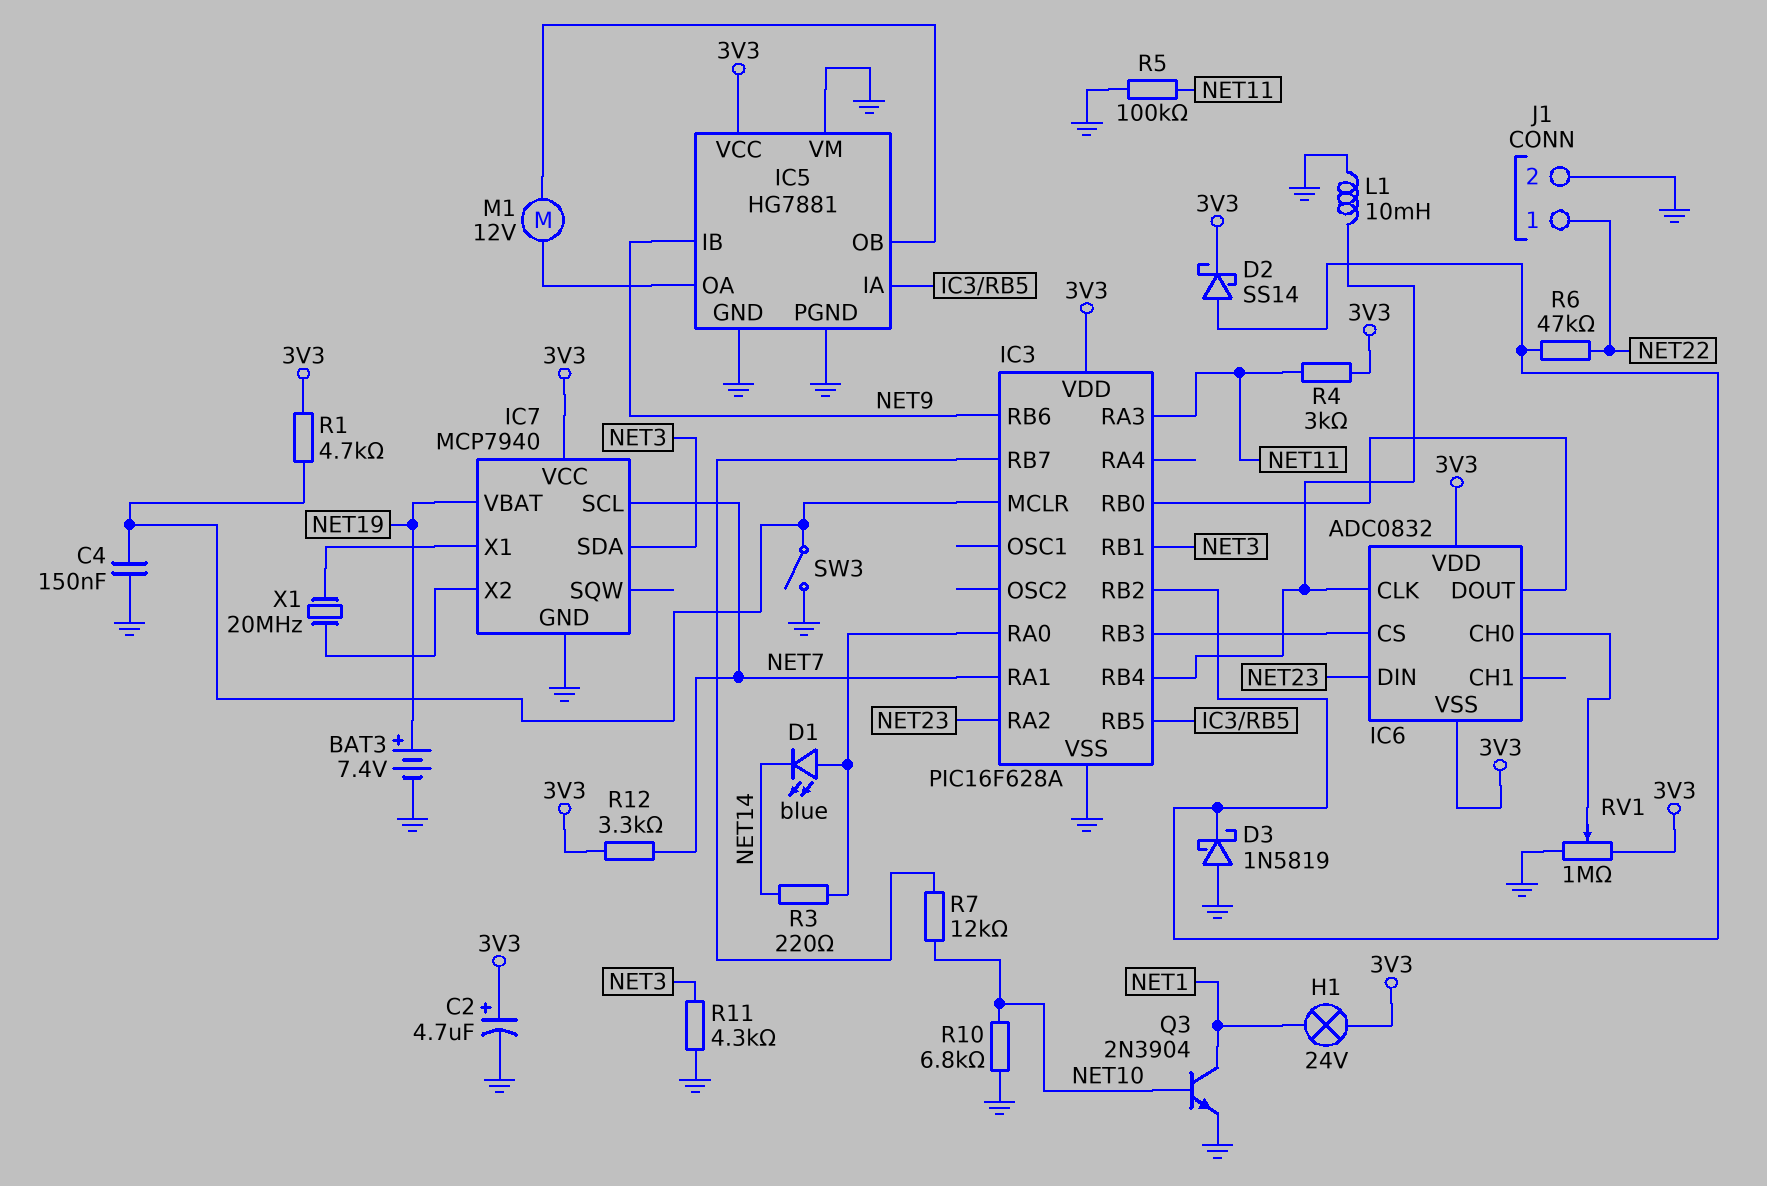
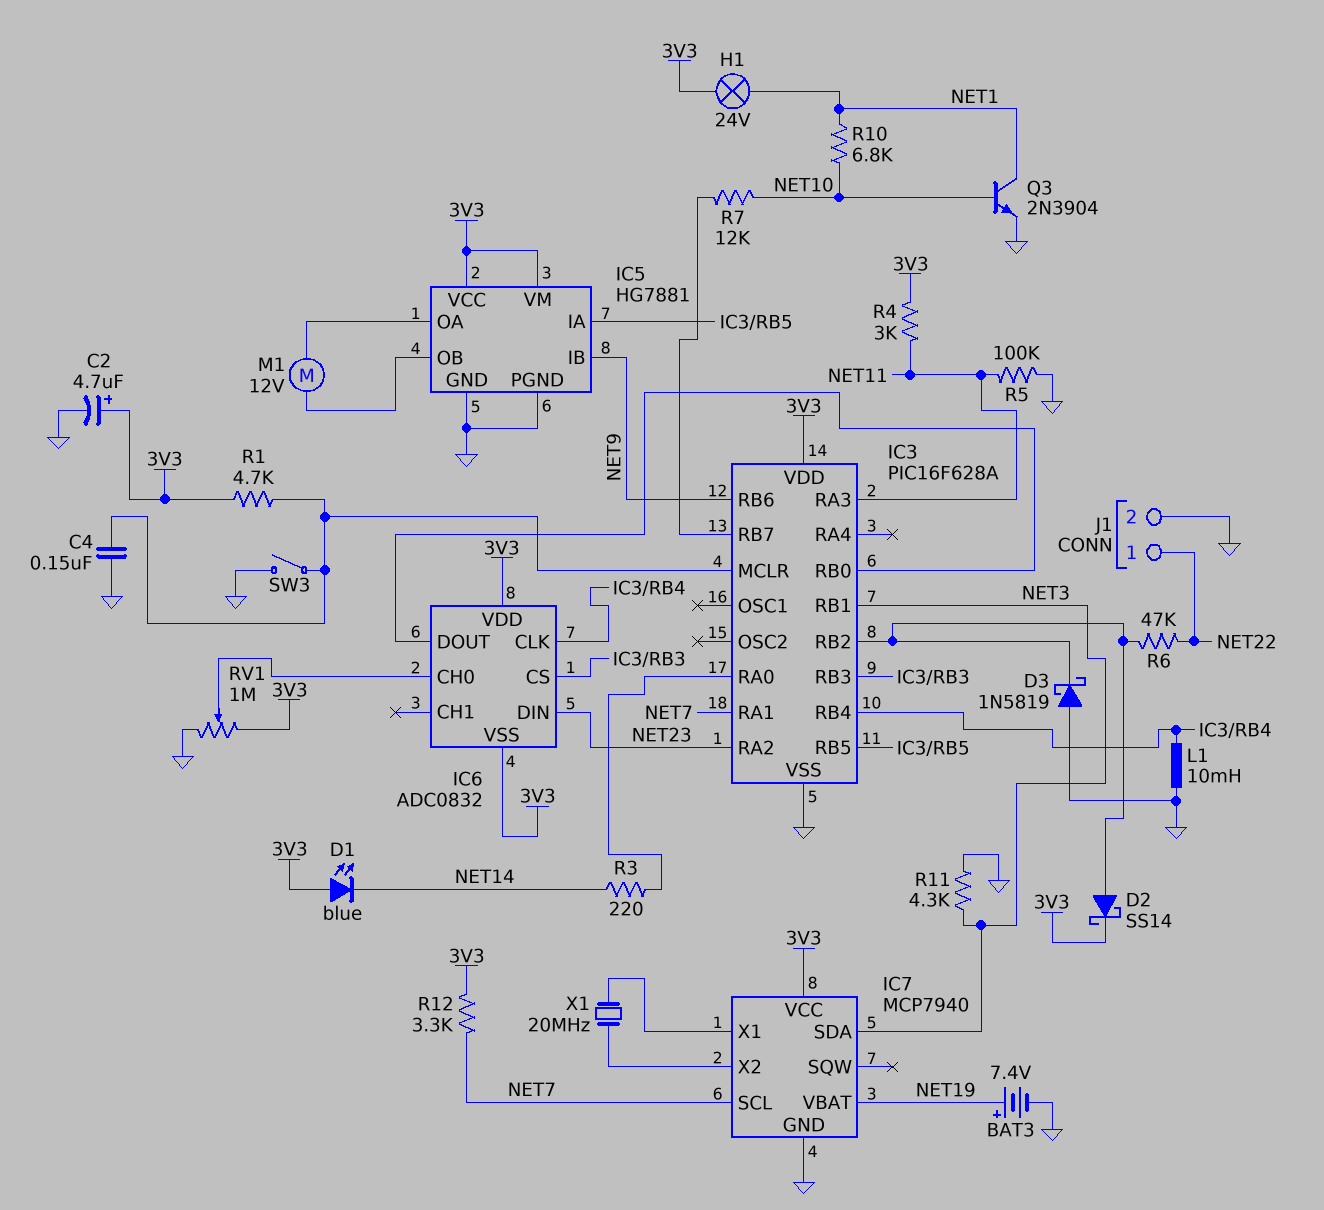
D1: LED blue (A IC3/RA0, K NET14) -> LED blue (A 3V3, K NET14)
IC5 pin VM: GND -> 3V3
R10: 6.8k (GND, NET10) -> 6.8k (NET1, NET10)

